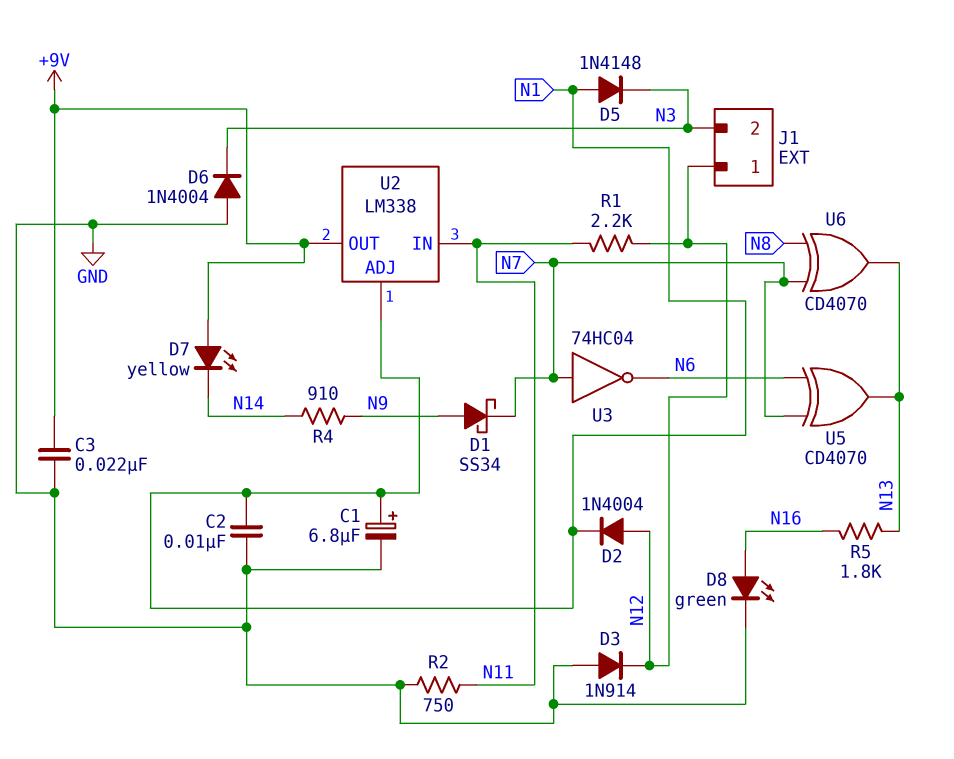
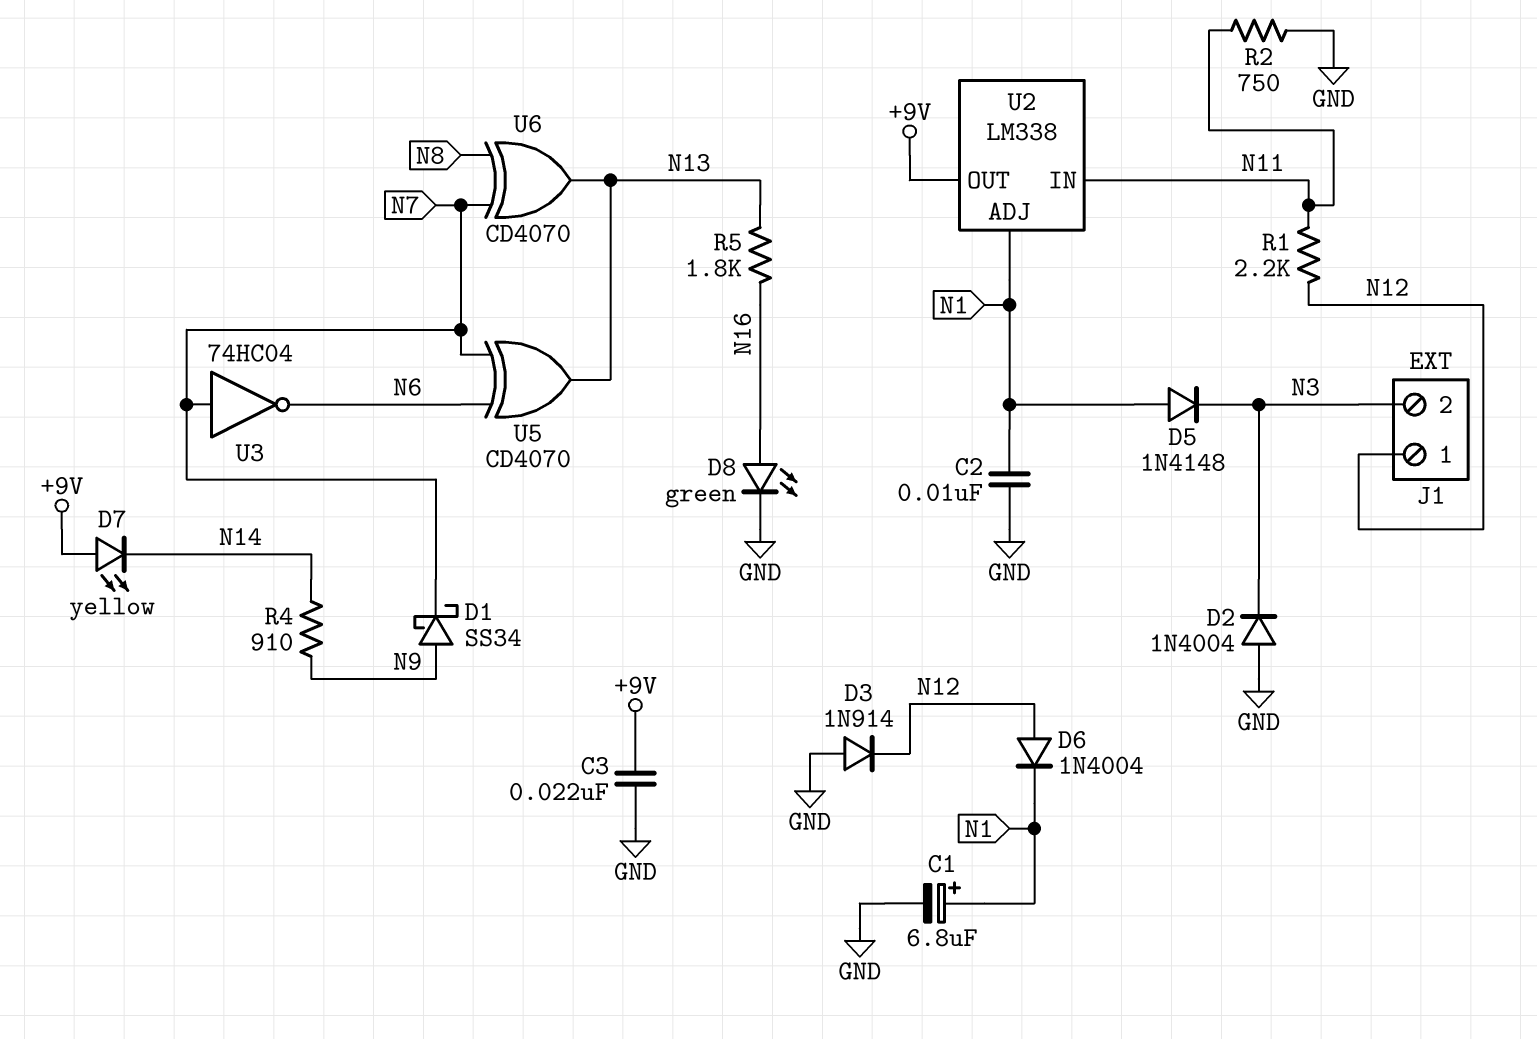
D2: diode 1N4004 (A N12, K N1) -> diode 1N4004 (A GND, K N3)
D6: diode 1N4004 (A GND, K N3) -> diode 1N4004 (A N12, K N1)

